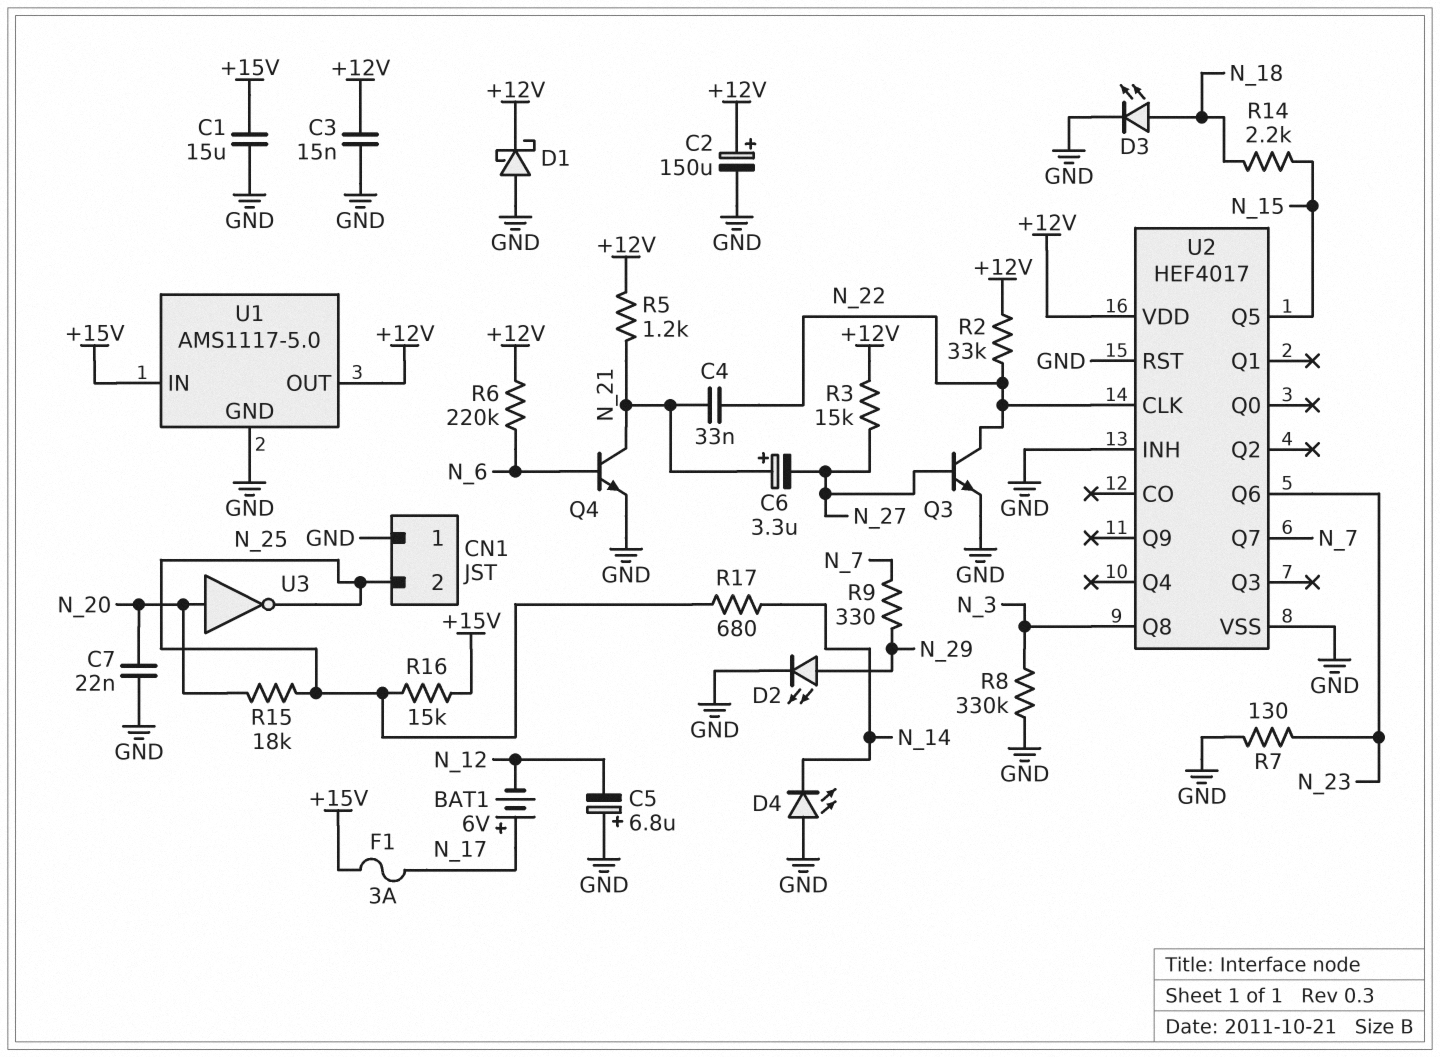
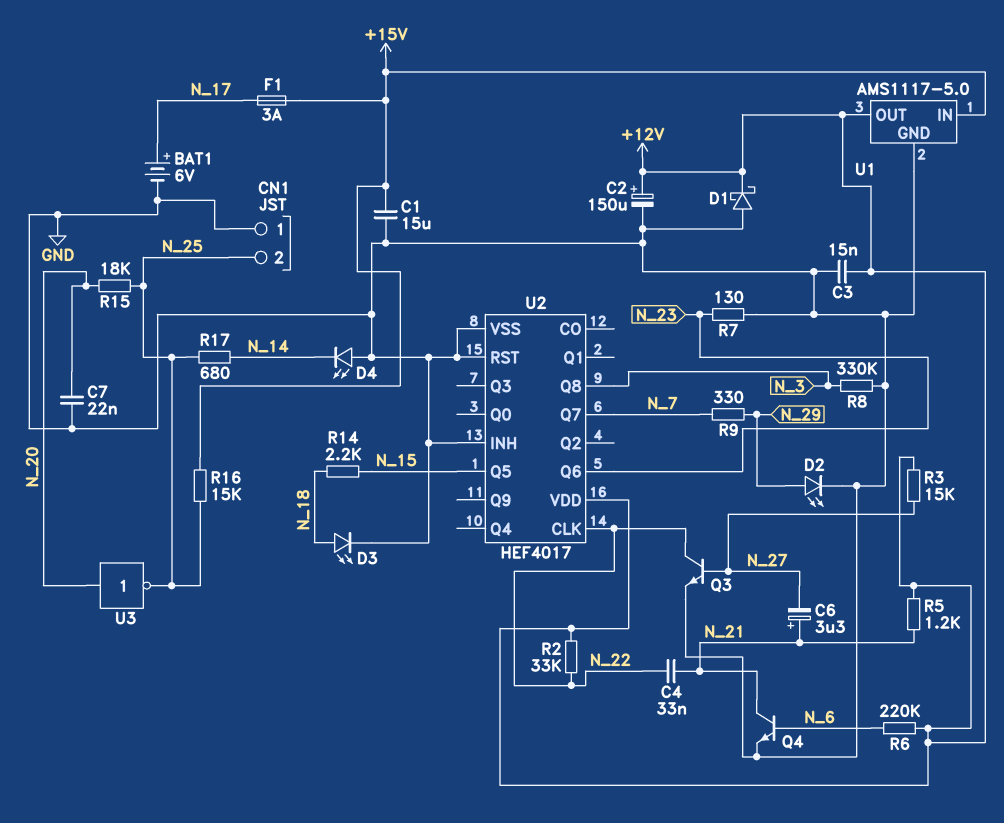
BAT1: 6V (plus N_17, minus N_12) -> 6V (plus N_17, minus GND)
C5: 6.8uF (plus GND, minus N_12) -> none

